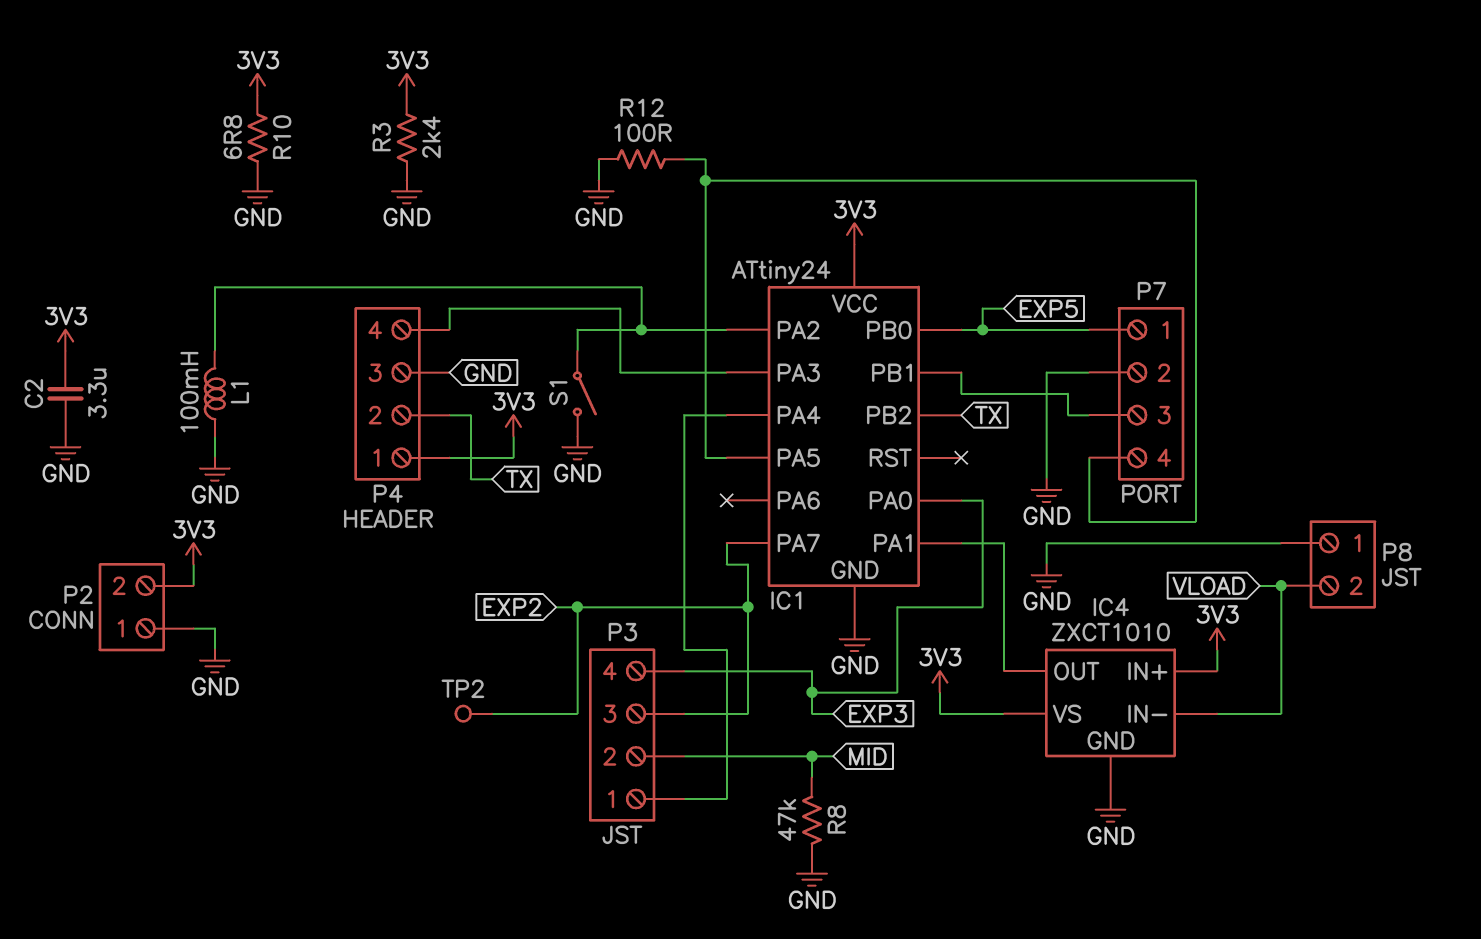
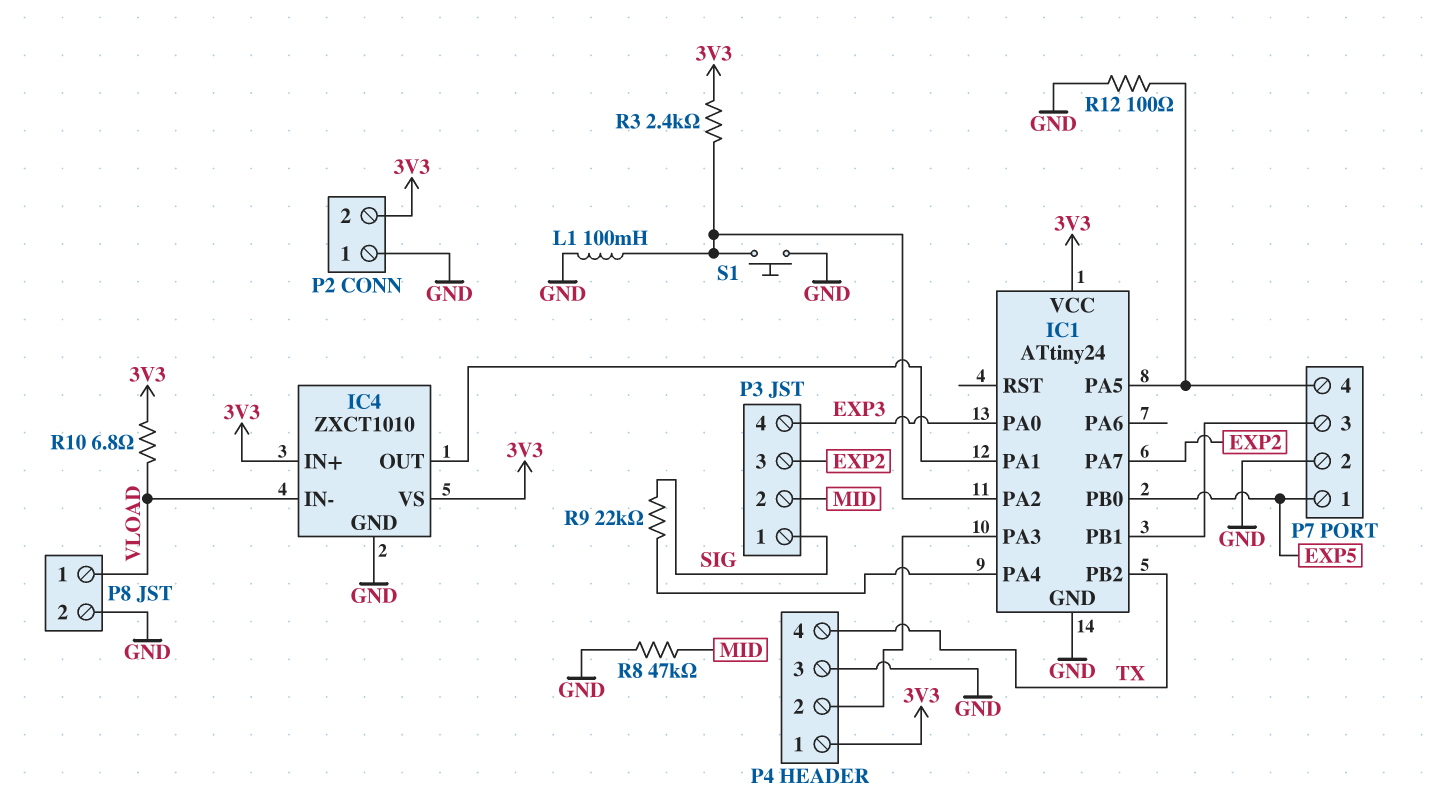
C2: 3.3uF (3V3, GND) -> none
P3 pin 1: IC1/PA4 -> SIG
P4 pin 2: TX -> IC1/PA3
P4 pin 4: IC1/PA3 -> TX
P8 pin 1: GND -> VLOAD
P8 pin 2: VLOAD -> GND
R3: 2.4k (3V3, GND) -> 2.4k (3V3, IC1/PA2)
R9: none -> 22k (IC1/PA4, SIG)
R10: 6.8 (3V3, GND) -> 6.8 (3V3, VLOAD)
S1: switch (GND, IC1/PA2) -> button (GND, IC1/PA2)
TP2: test point (EXP2) -> none

